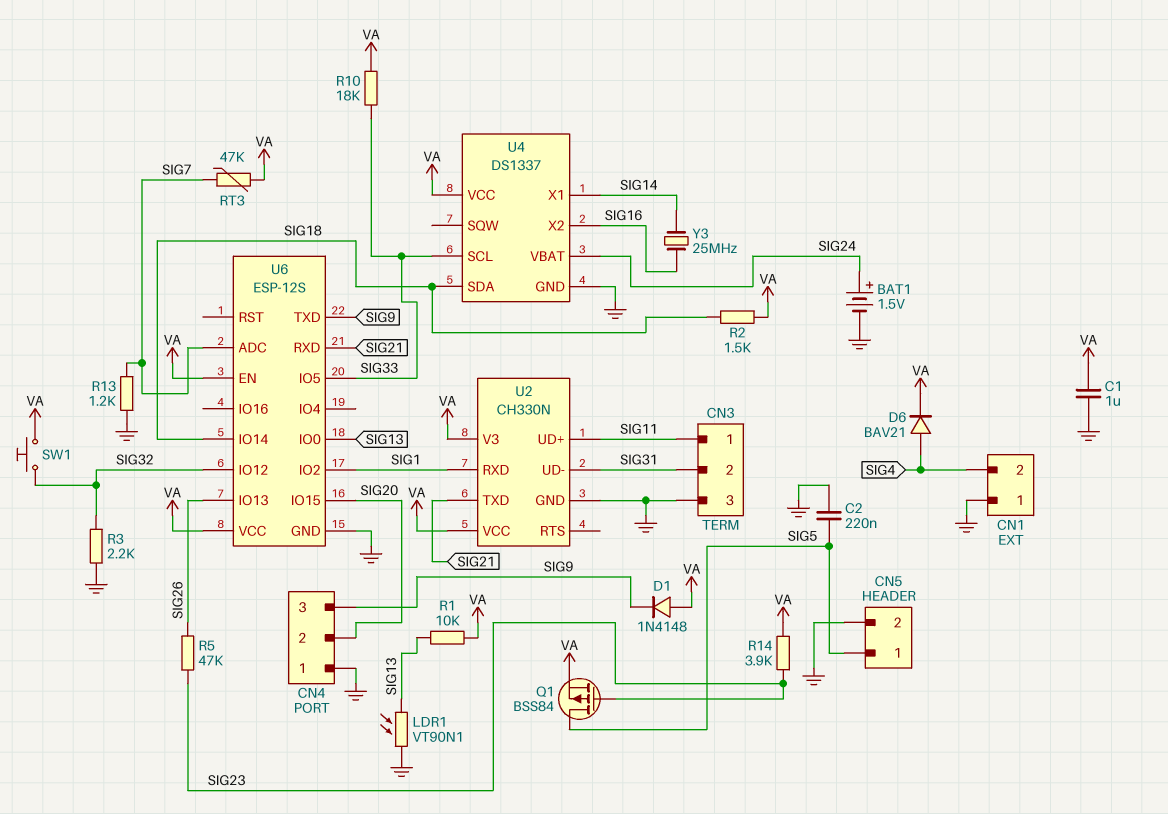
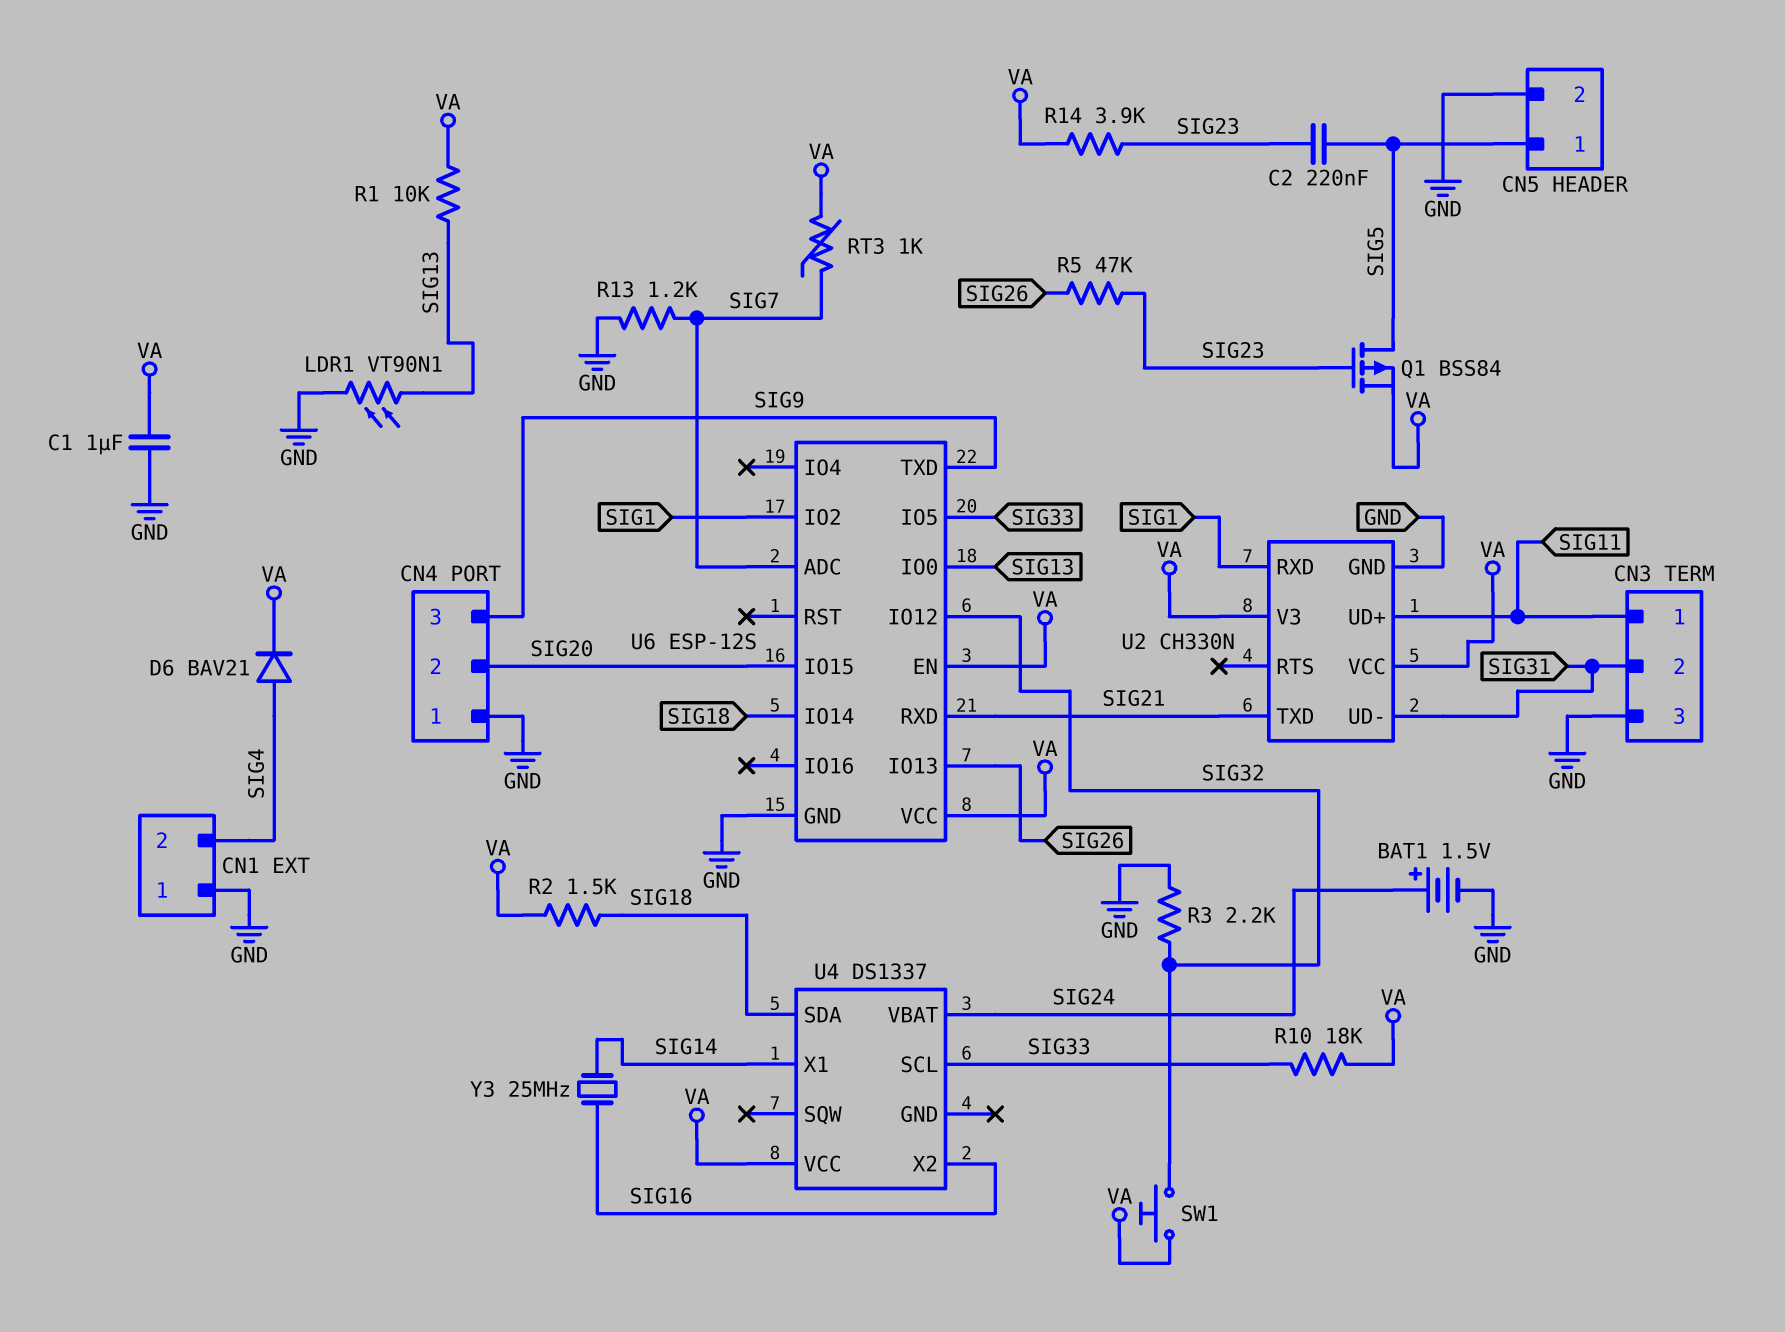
C2: 220nF (GND, SIG5) -> 220nF (SIG5, SIG23)
D1: diode 1N4148 (A VA, K SIG9) -> none
RT3: 47k (SIG7, VA) -> 1k (SIG7, VA)
U4 pin GND: GND -> none

